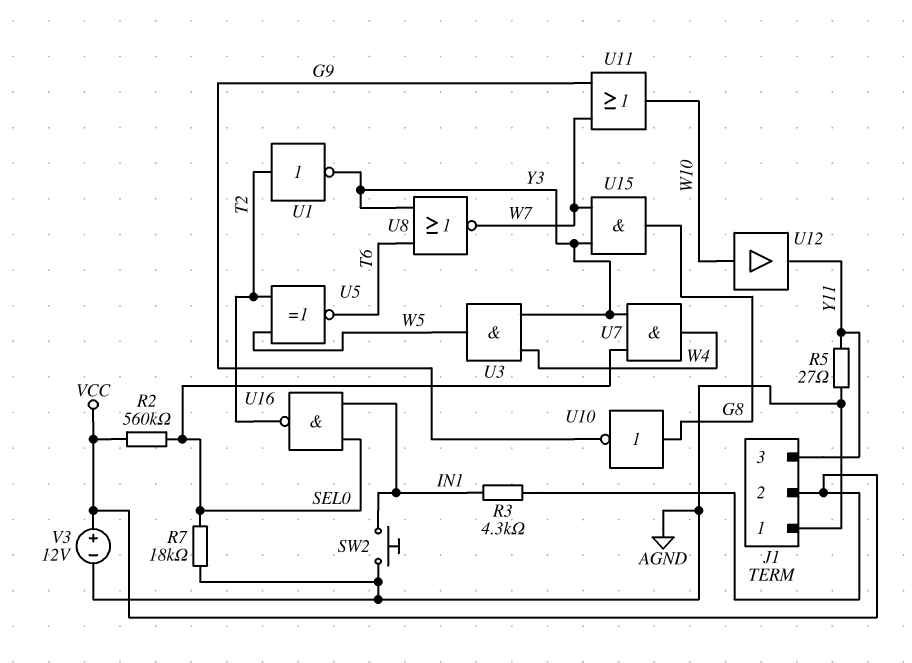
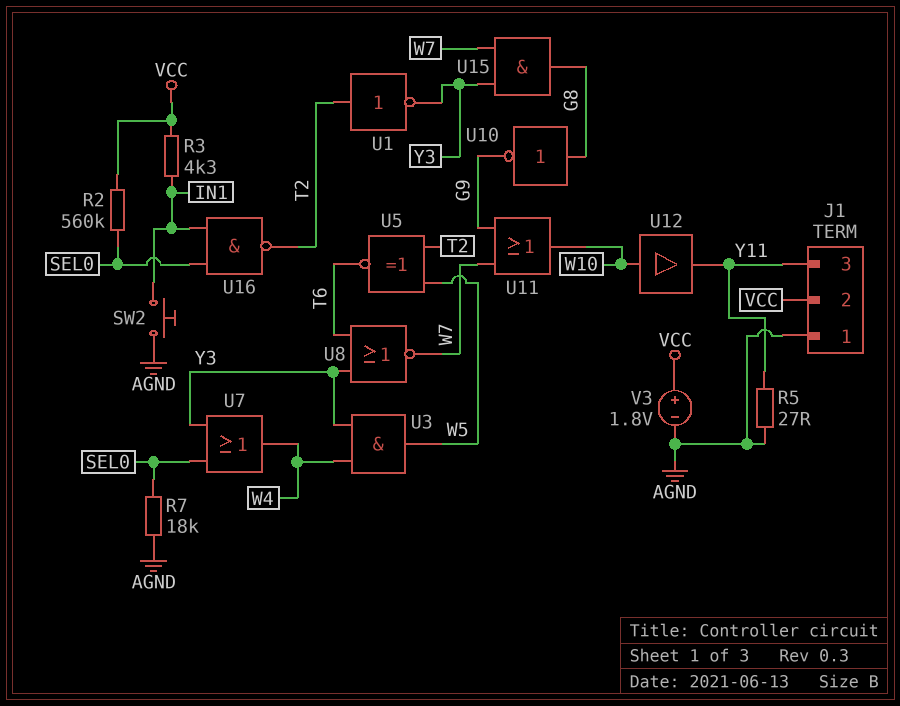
U7: AND (in SEL0, in Y3, out W4) -> OR (in SEL0, in Y3, out W4)
V3: 12V (plus VCC, minus AGND) -> 1.8V (plus VCC, minus AGND)

